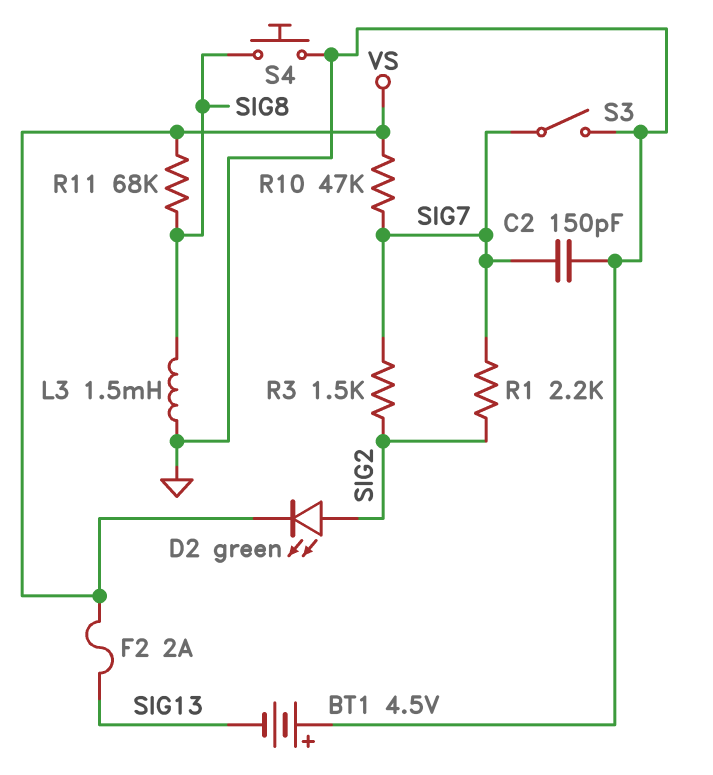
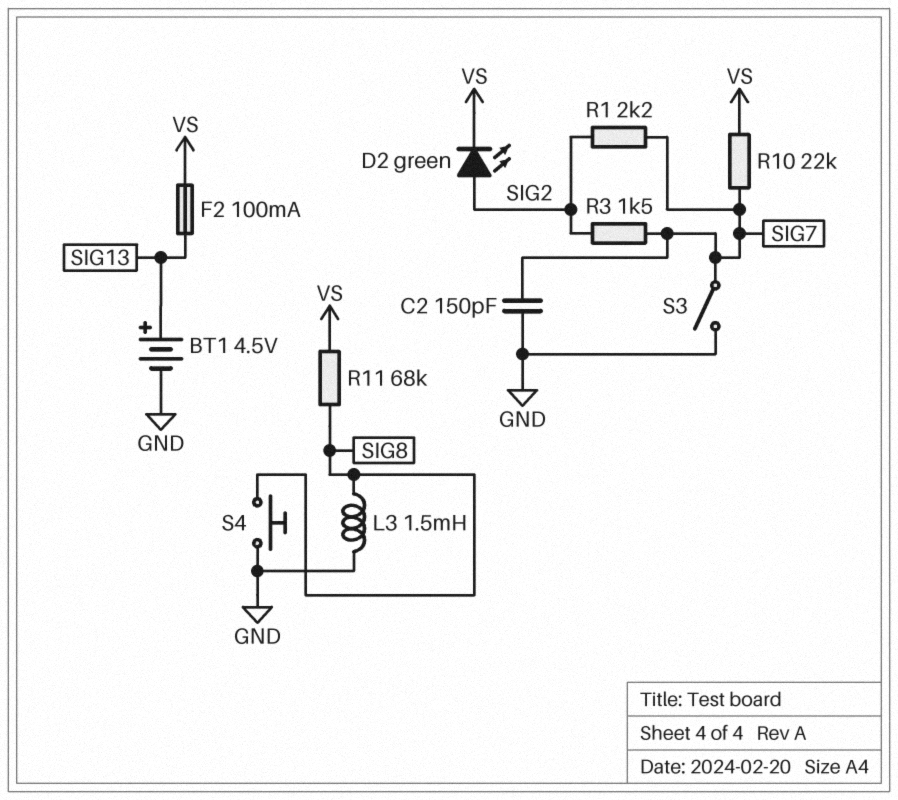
BT1: 4.5V (plus GND, minus SIG13) -> 4.5V (plus SIG13, minus GND)
F2: 2A (SIG13, VS) -> 100mA (SIG13, VS)
R10: 47k (SIG7, VS) -> 22k (SIG7, VS)

